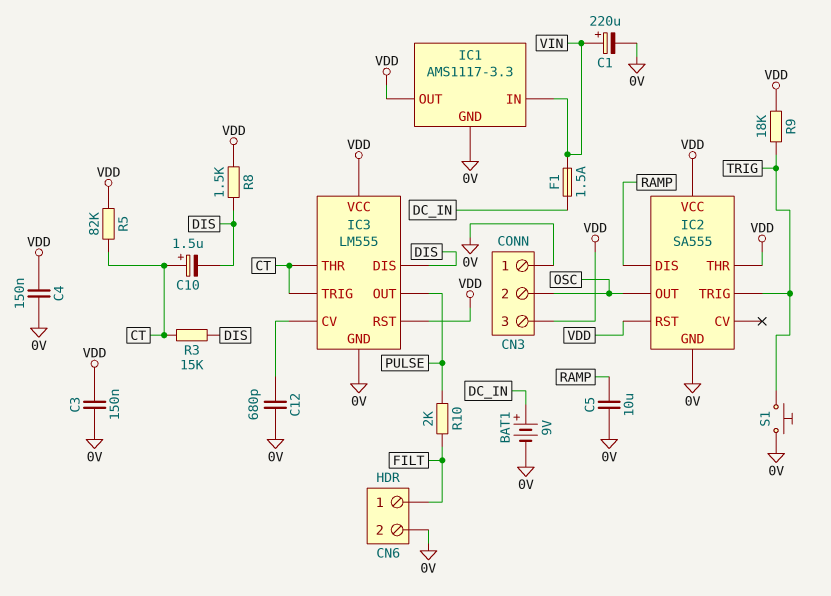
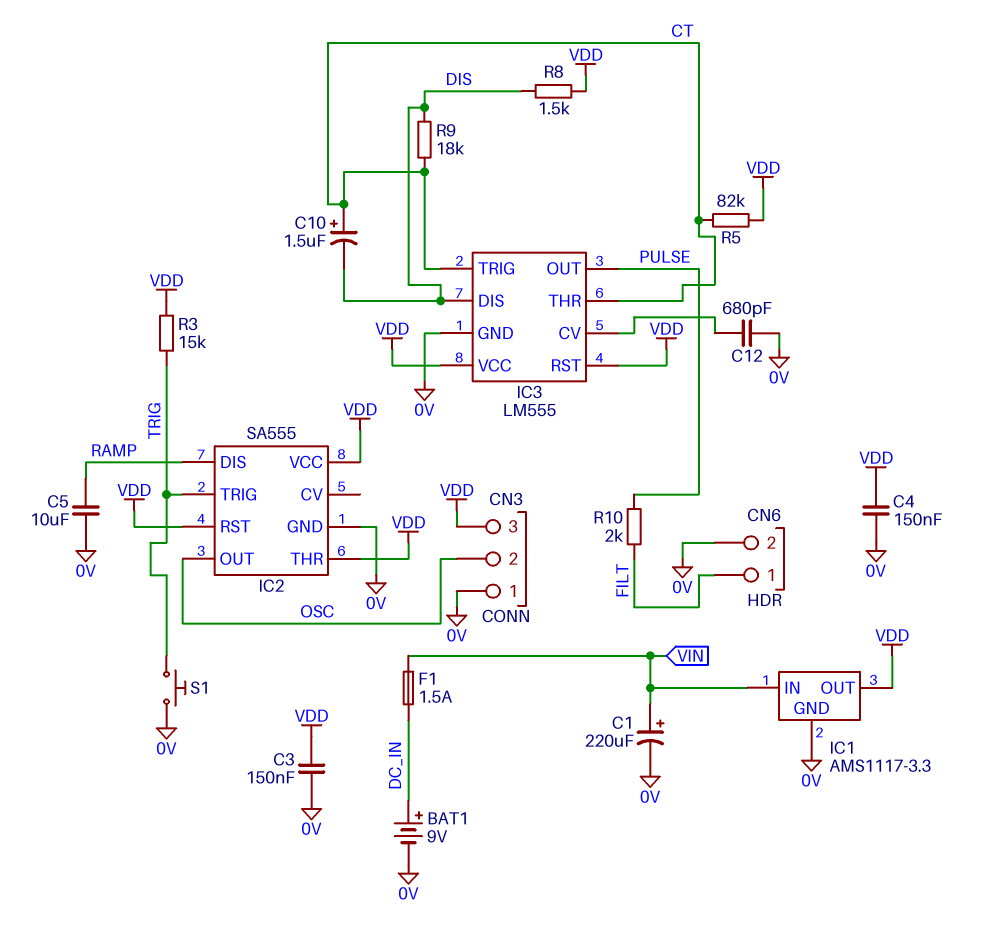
R3: 15k (CT, DIS) -> 15k (TRIG, VDD)
R9: 18k (TRIG, VDD) -> 18k (CT, DIS)

